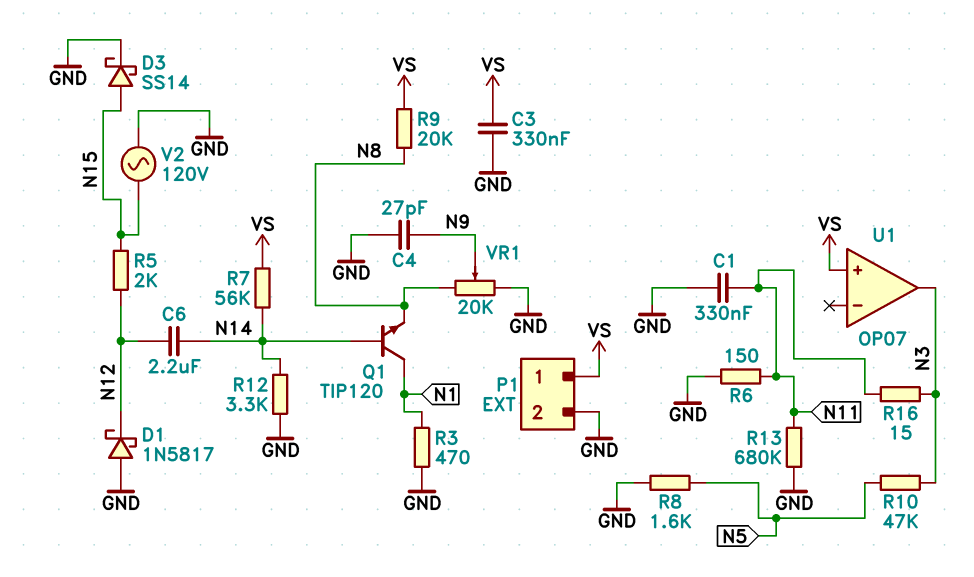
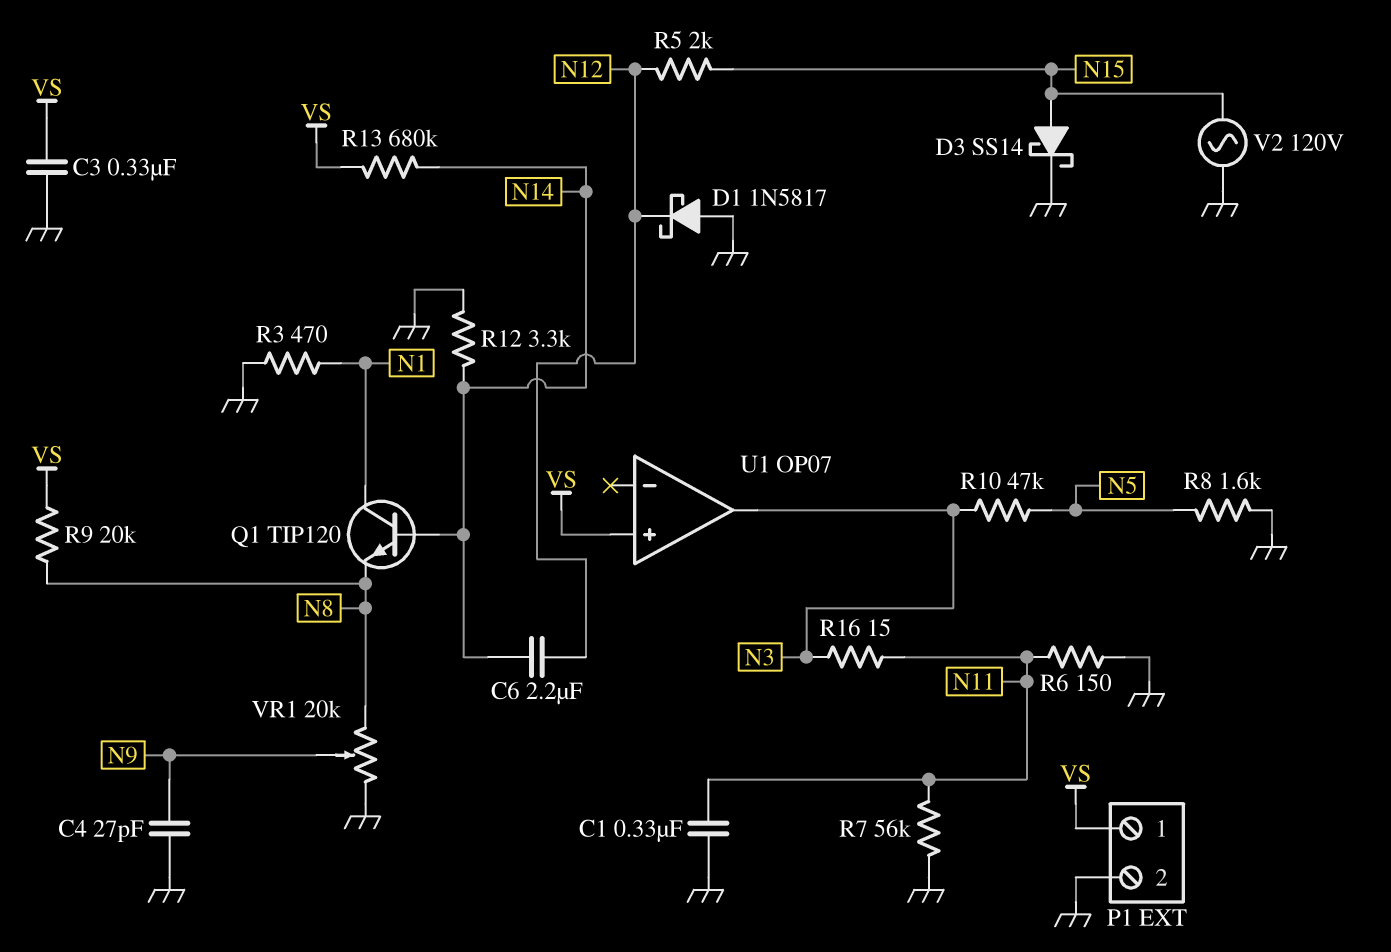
R7: 56k (N14, VS) -> 56k (GND, N11)
R13: 680k (GND, N11) -> 680k (N14, VS)

